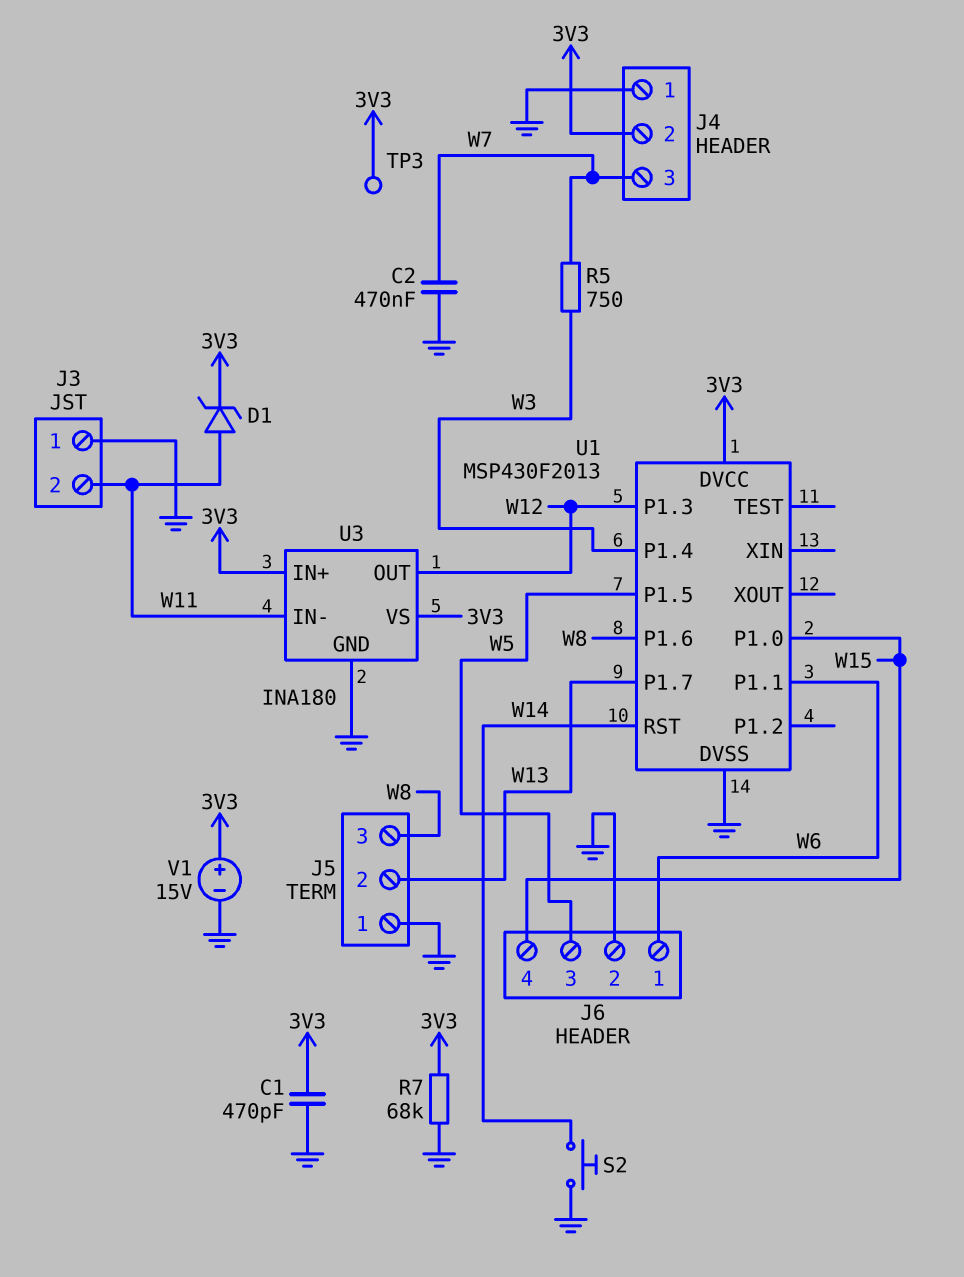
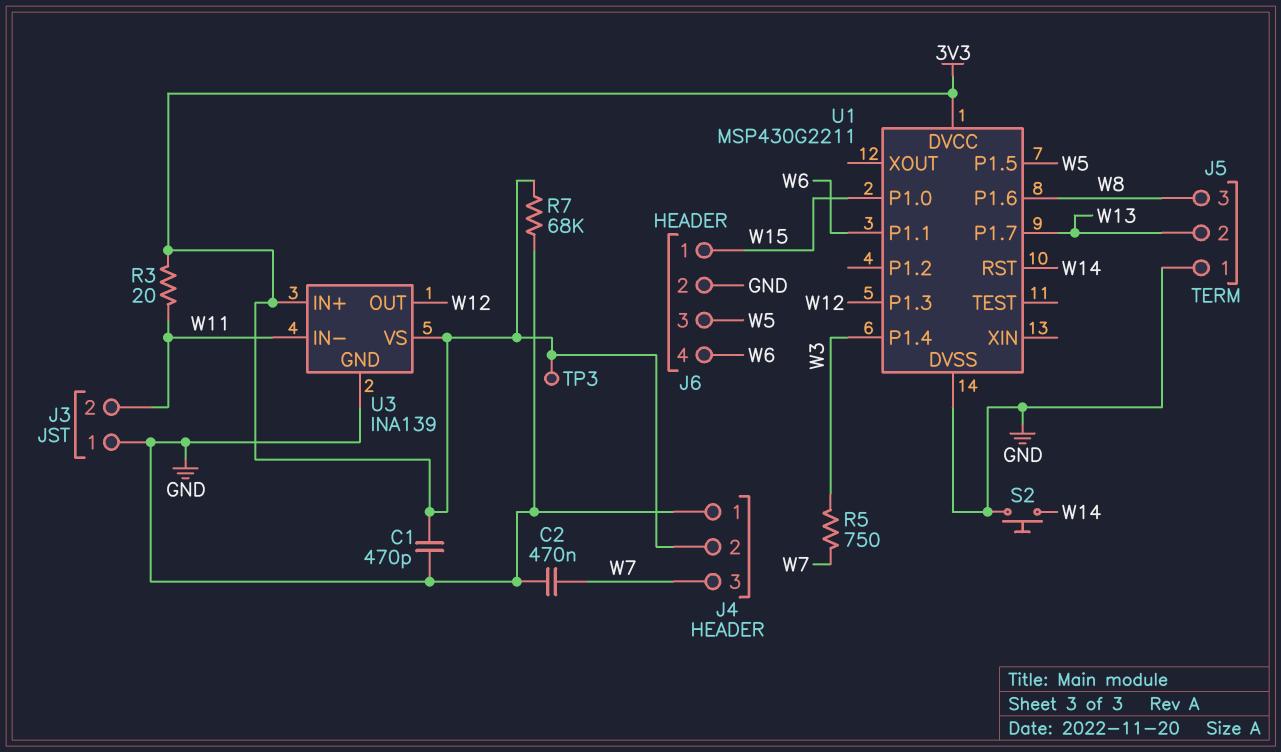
D1: zener (A W11, K 3V3) -> none
J6 pin 1: W6 -> W15
J6 pin 4: W15 -> W6
R3: none -> 20 (3V3, W11)
U1: MSP430F2013 -> MSP430G2211
U3: INA180 -> INA139
V1: 15V (plus 3V3, minus GND) -> none

